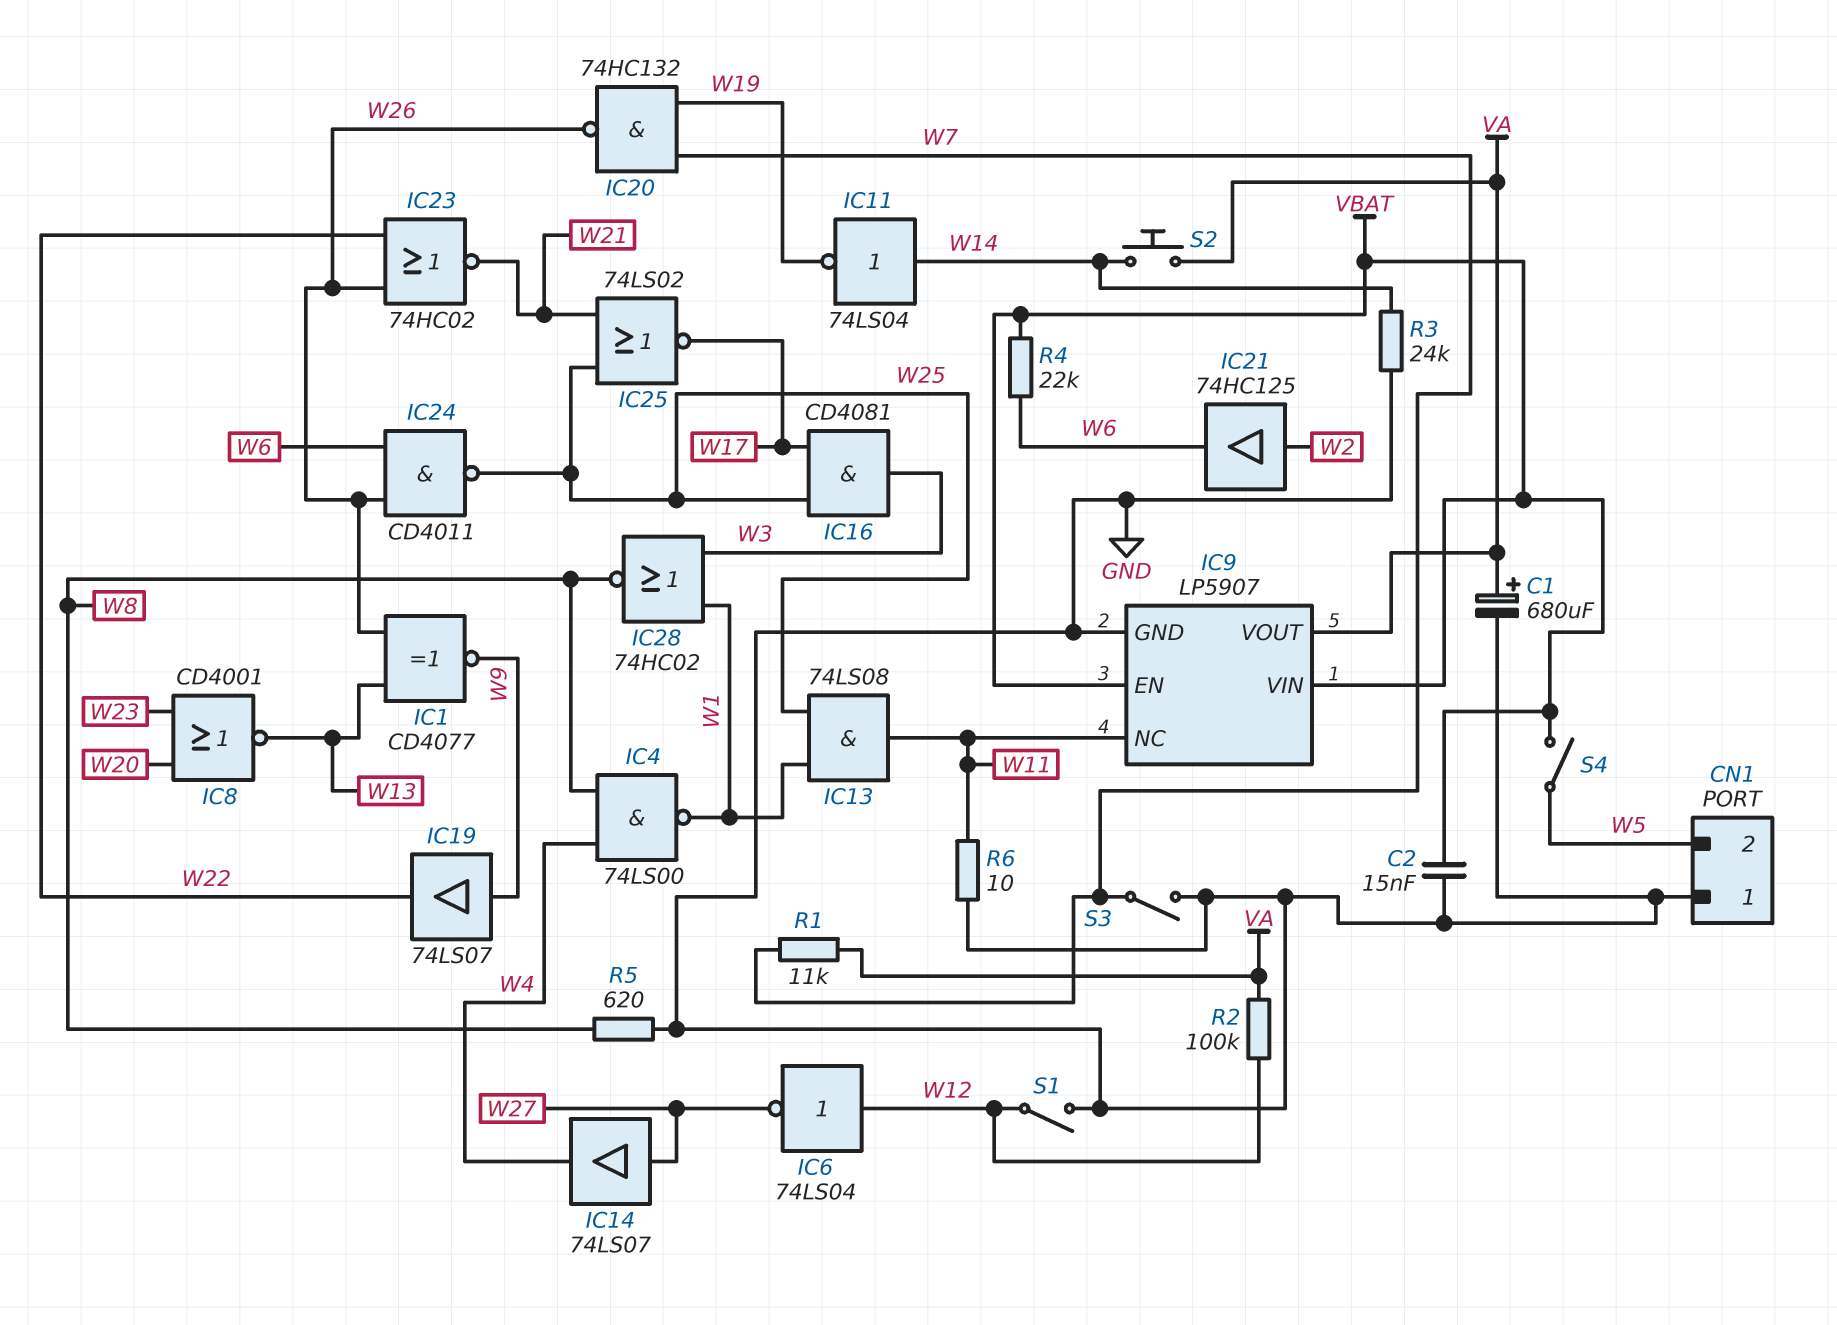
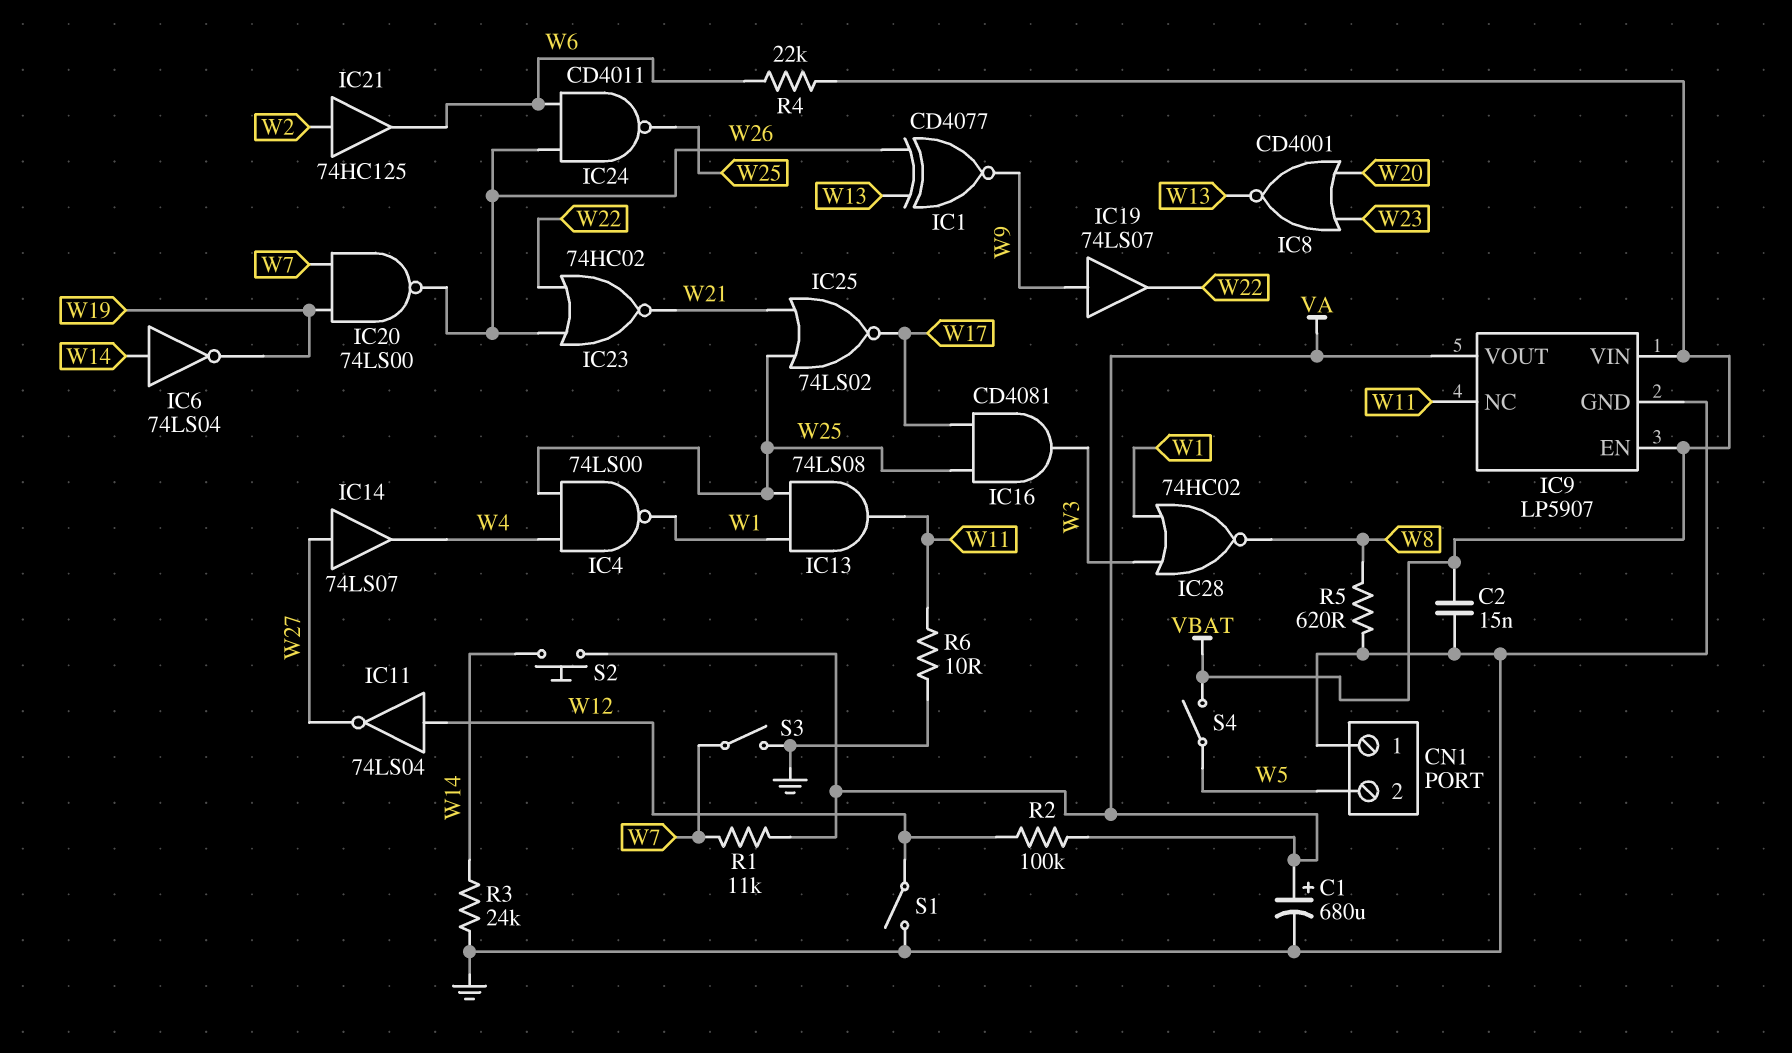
IC4: NAND 74LS00 (in W4, in W8, out W1) -> NAND 74LS00 (in W4, in W25, out W1)
IC6: NOT 74LS04 (in W12, out W27) -> NOT 74LS04 (in W14, out W19)
IC11: NOT 74LS04 (in W14, out W19) -> NOT 74LS04 (in W12, out W27)
IC20: NAND 74HC132 (in W7, in W19, out W26) -> NAND 74LS00 (in W7, in W19, out W26)

